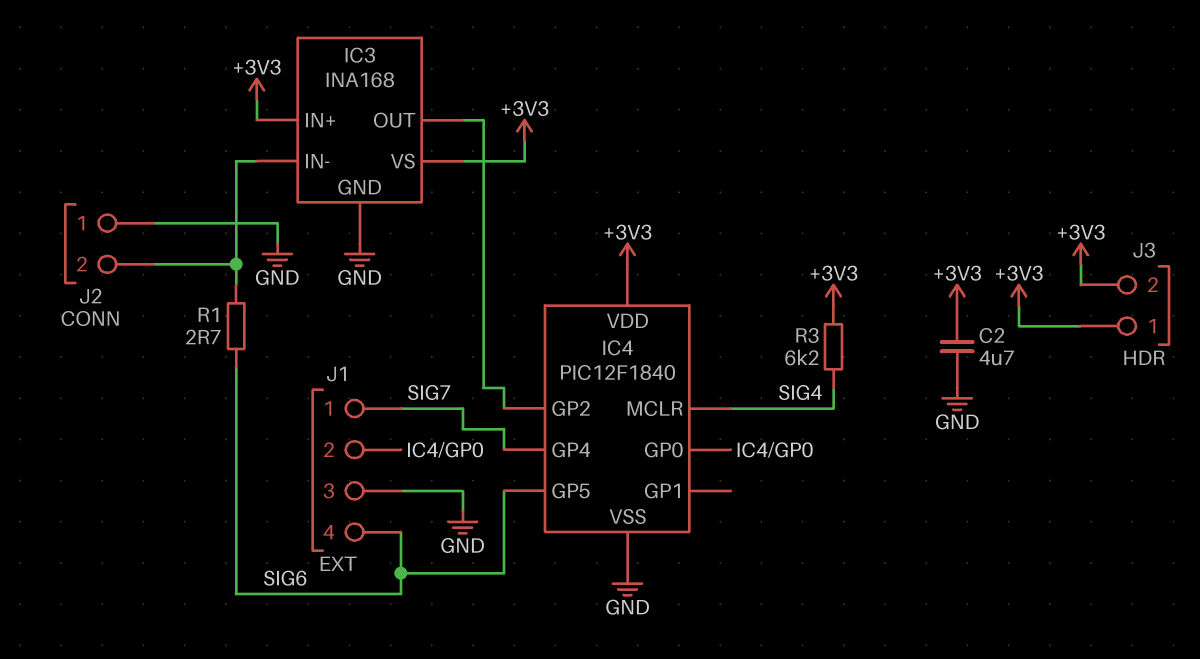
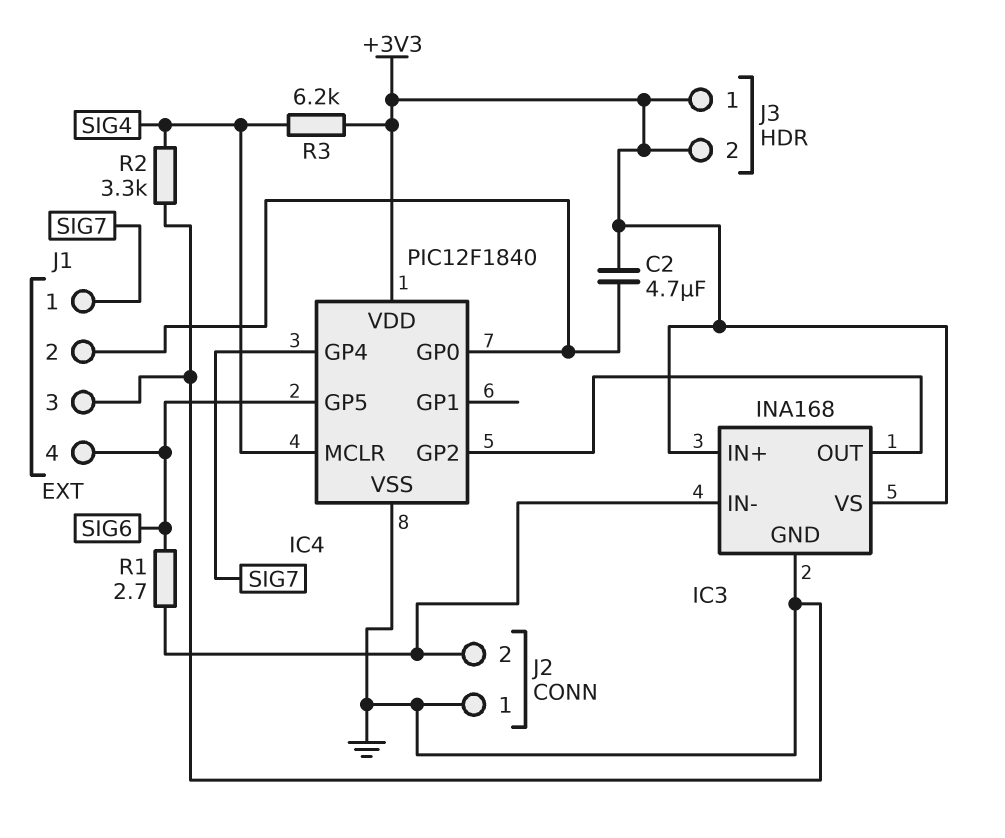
C2: 4.7uF (+3V3, GND) -> 4.7uF (+3V3, IC4/GP0)
R2: none -> 3.3k (GND, SIG4)

